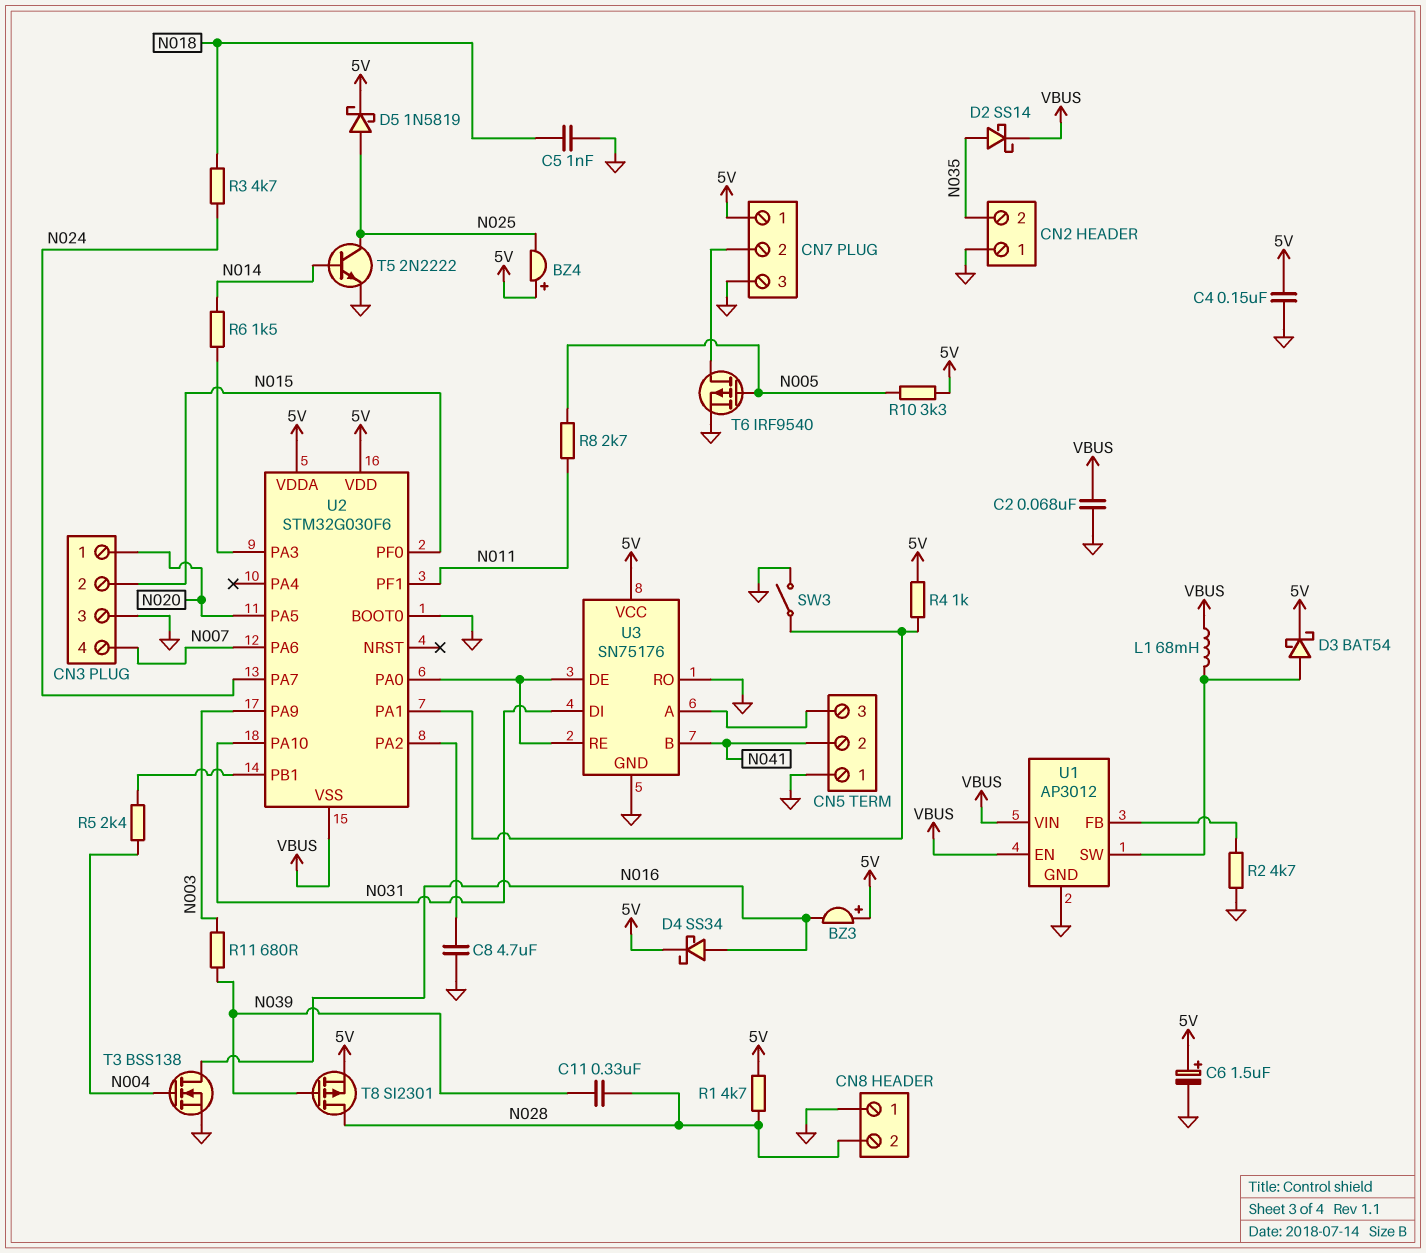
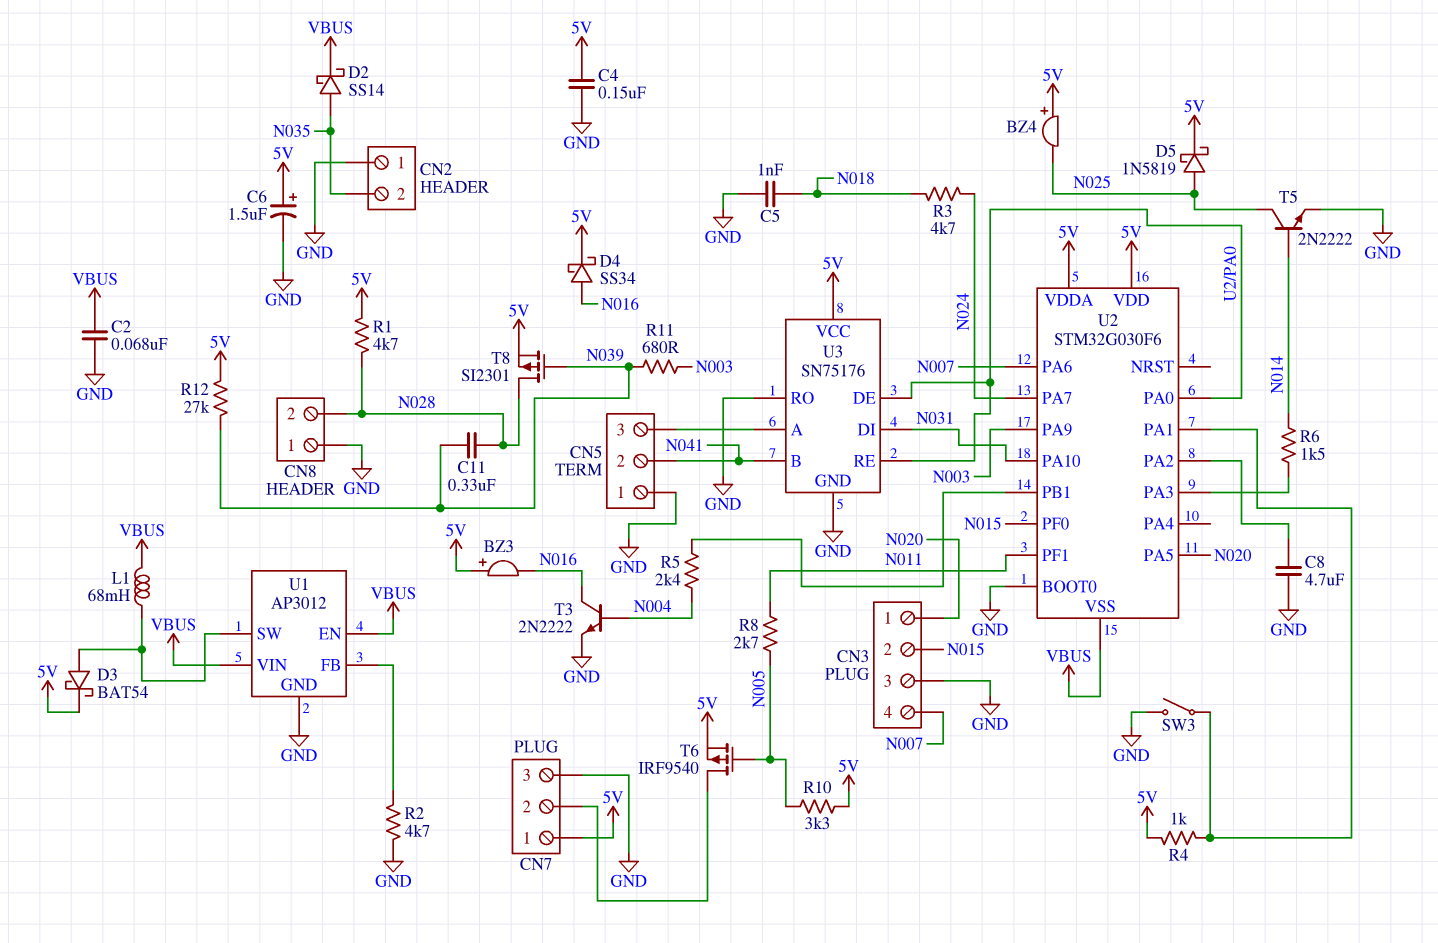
R12: none -> 27k (5V, N039)
T3: NMOS BSS138 (G N004, D N016, S GND) -> NPN 2N2222 (B N004, C N016, E GND)
T6: PMOS IRF9540 (G N005, D CN7/2, S GND) -> PMOS IRF9540 (G N005, D CN7/2, S 5V)

